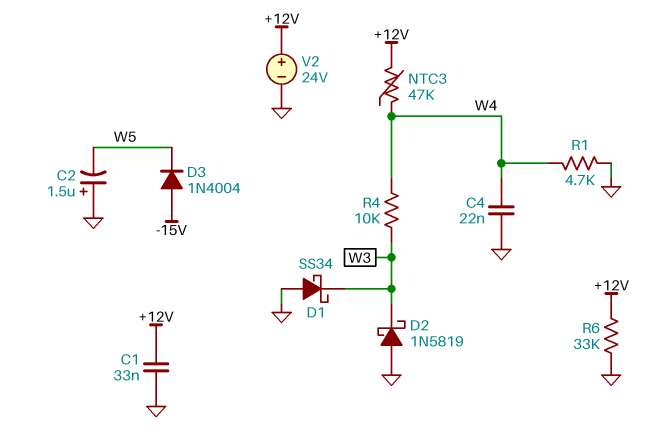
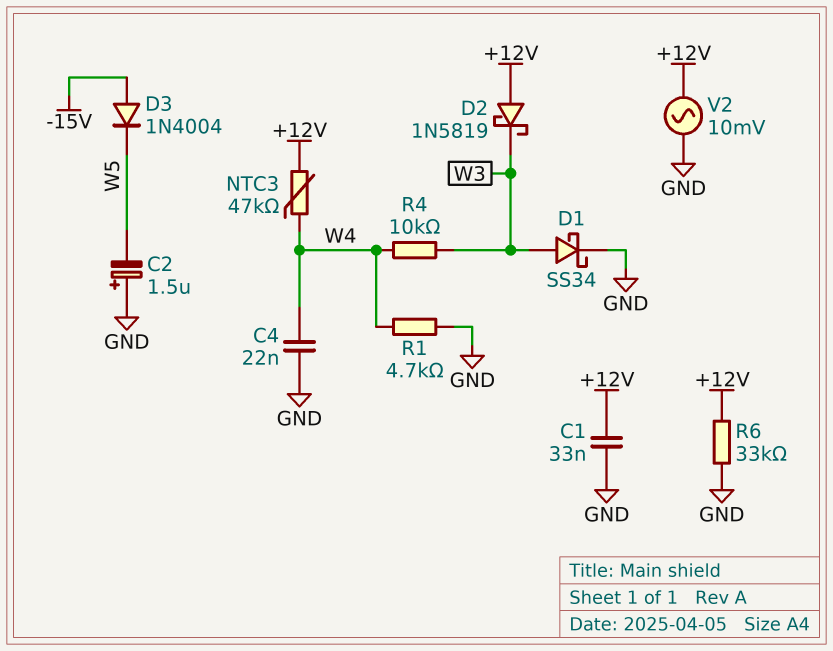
D1: schottky SS34 (A GND, K W3) -> schottky SS34 (A W3, K GND)
D2: schottky 1N5819 (A GND, K W3) -> schottky 1N5819 (A +12V, K W3)
V2: 24V (plus +12V, minus GND) -> AC 10mV (+12V, GND)

